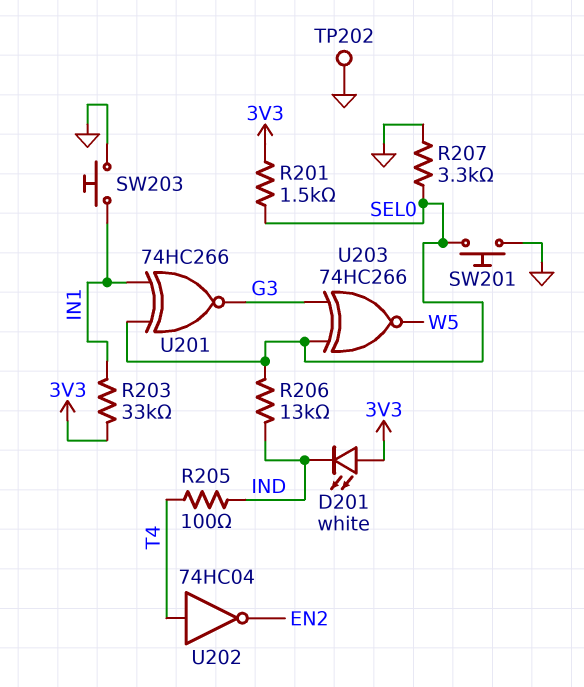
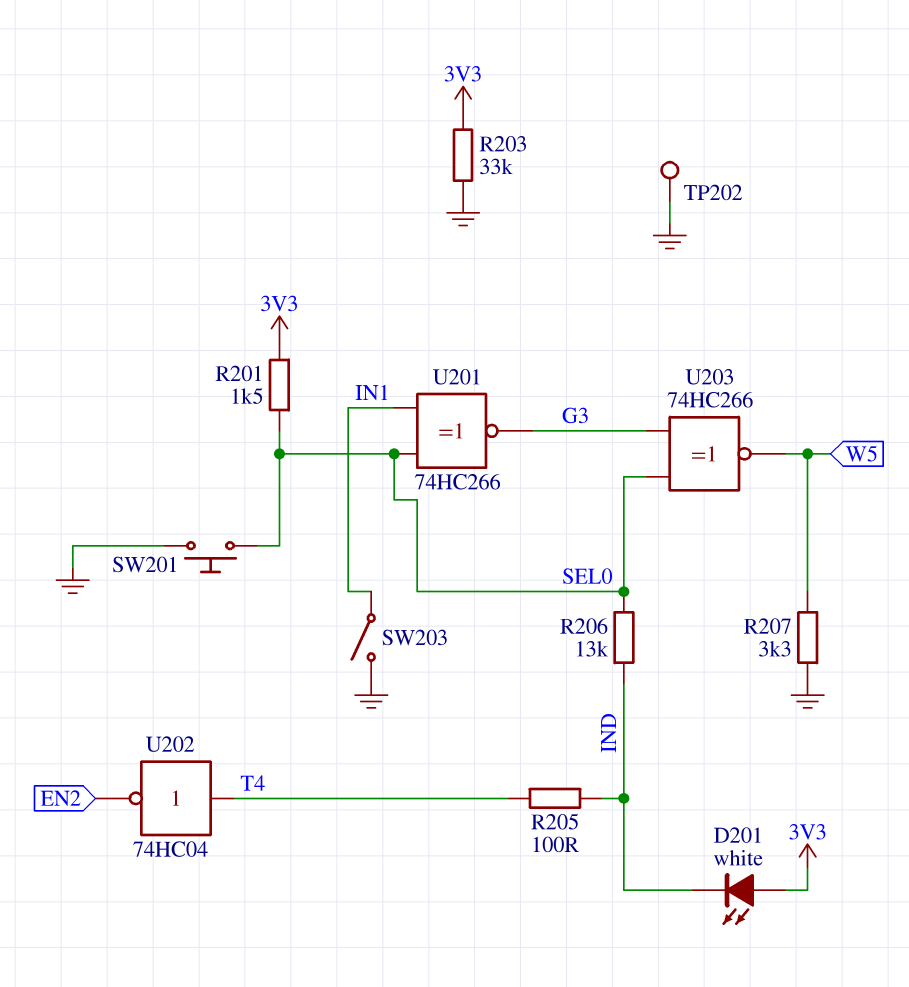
R203: 33k (3V3, IN1) -> 33k (3V3, GND)
R207: 3.3k (GND, SEL0) -> 3.3k (GND, W5)
SW203: button (GND, IN1) -> switch (GND, IN1)

